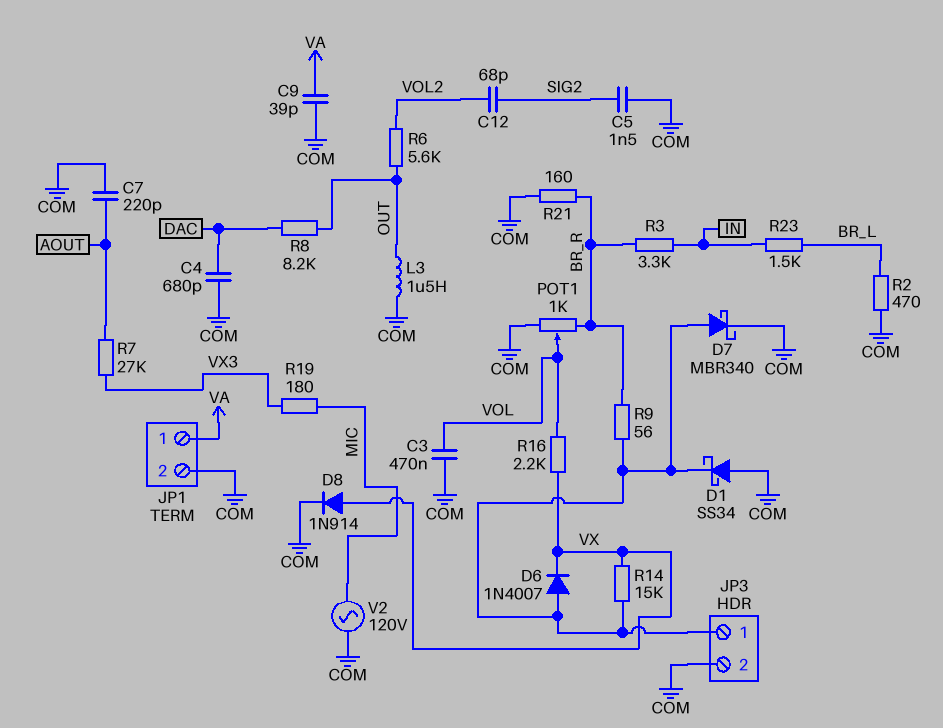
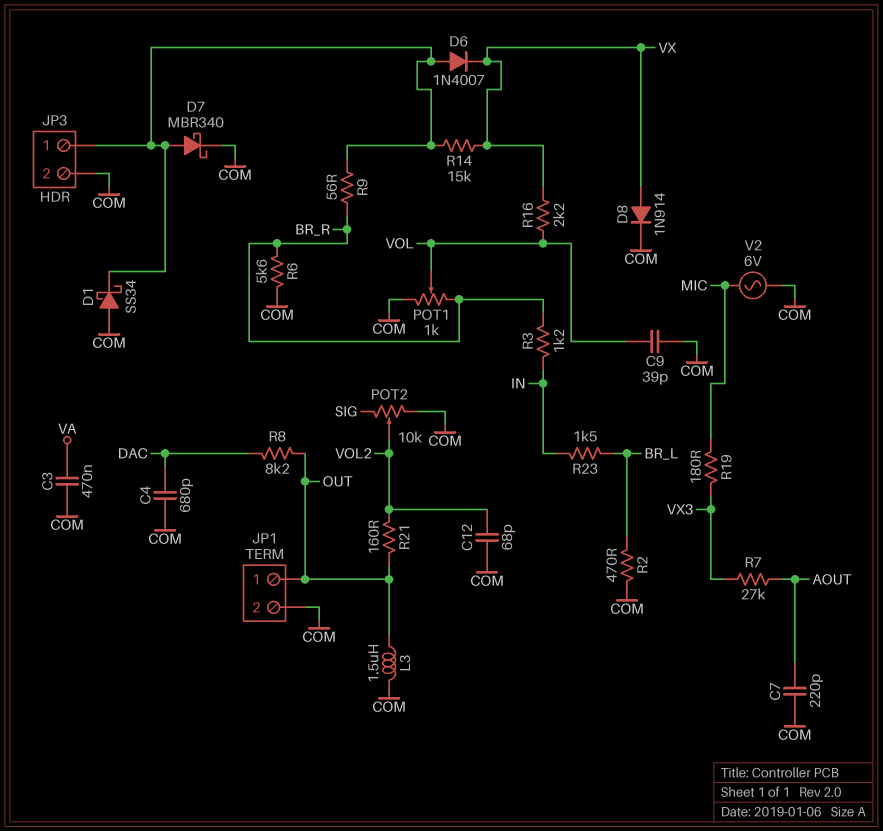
C3: 470nF (COM, VOL) -> 470nF (COM, VA)
C5: 1.5nF (COM, SIG2) -> none
C9: 39pF (COM, VA) -> 39pF (COM, VOL)
C12: 68pF (SIG2, VOL2) -> 68pF (COM, VOL2)
JP1 pin 1: VA -> OUT
POT2: none -> 10k (COM, SIG, wiper VOL2)
R3: 3.3k (BR_R, IN) -> 1.2k (BR_R, IN)
R6: 5.6k (OUT, VOL2) -> 5.6k (BR_R, COM)
R21: 160 (BR_R, COM) -> 160 (OUT, VOL2)
V2: AC 120V (COM, MIC) -> AC 6V (COM, MIC)

